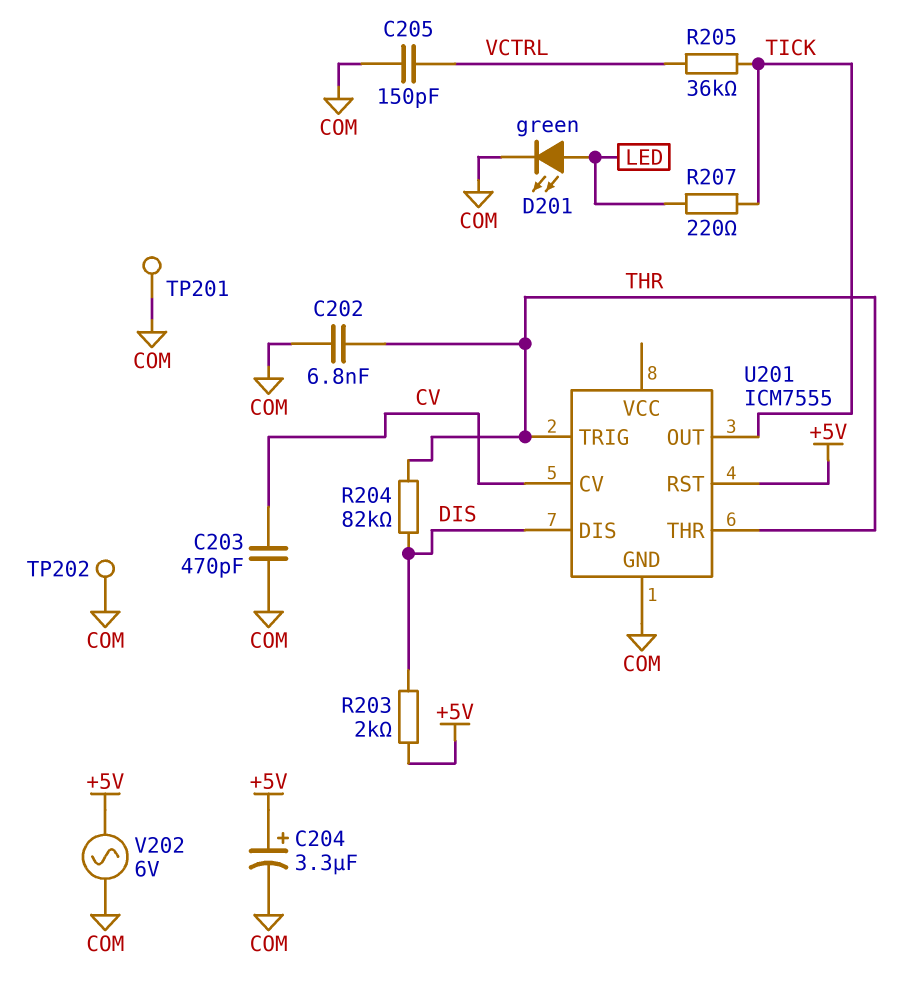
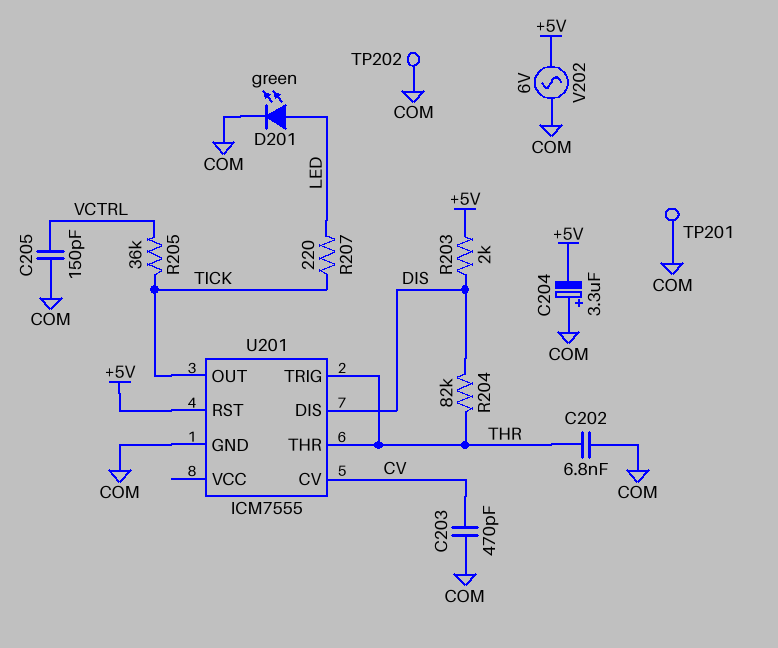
C204: 3.3uF (plus +5V, minus COM) -> 3.3uF (plus COM, minus +5V)

